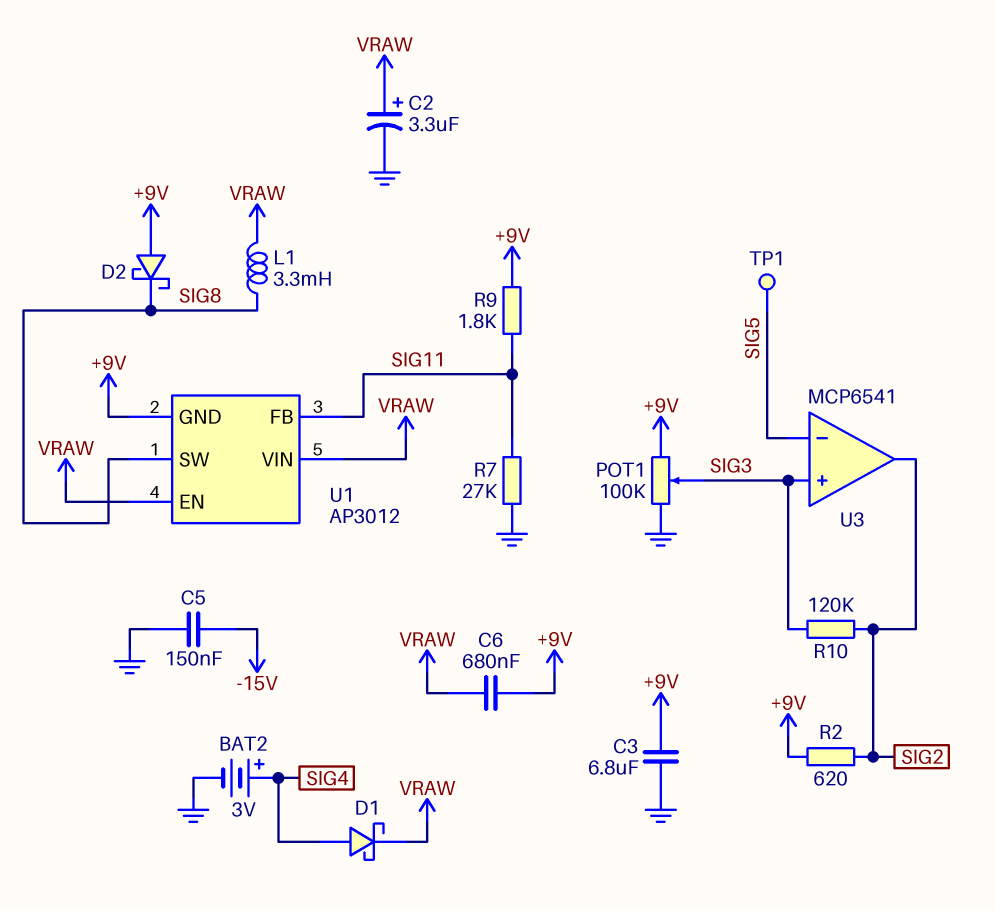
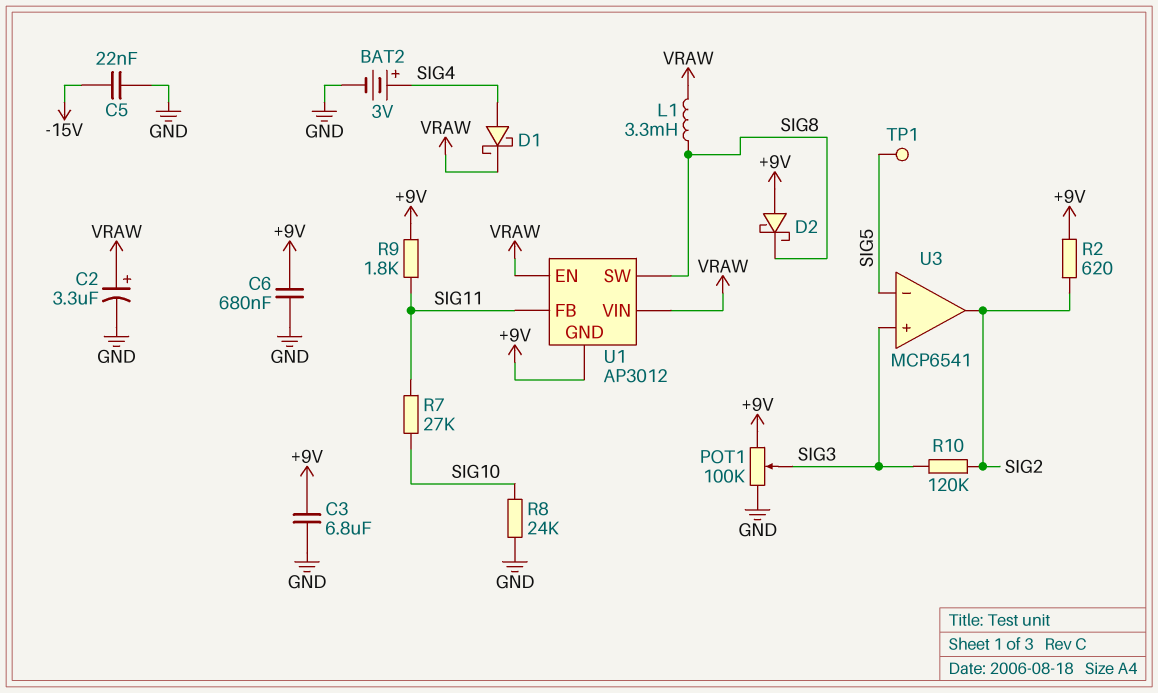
C5: 150nF (-15V, GND) -> 22nF (-15V, GND)
C6: 680nF (+9V, VRAW) -> 680nF (+9V, GND)
R7: 27k (GND, SIG11) -> 27k (SIG10, SIG11)
R8: none -> 24k (GND, SIG10)

